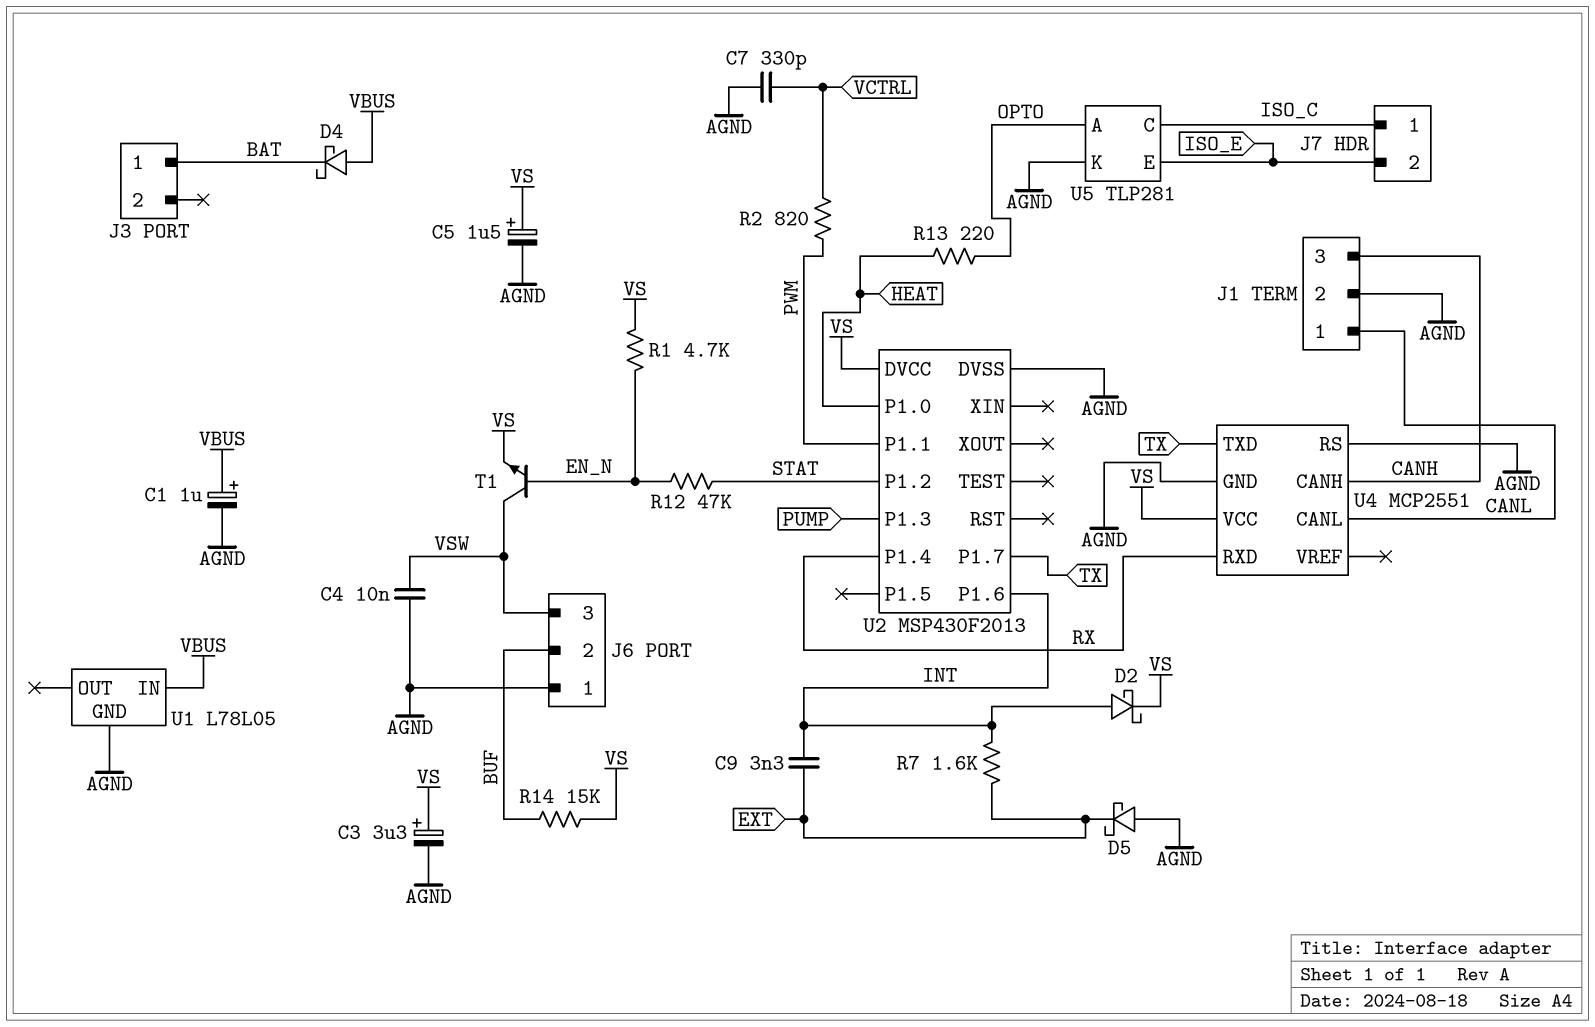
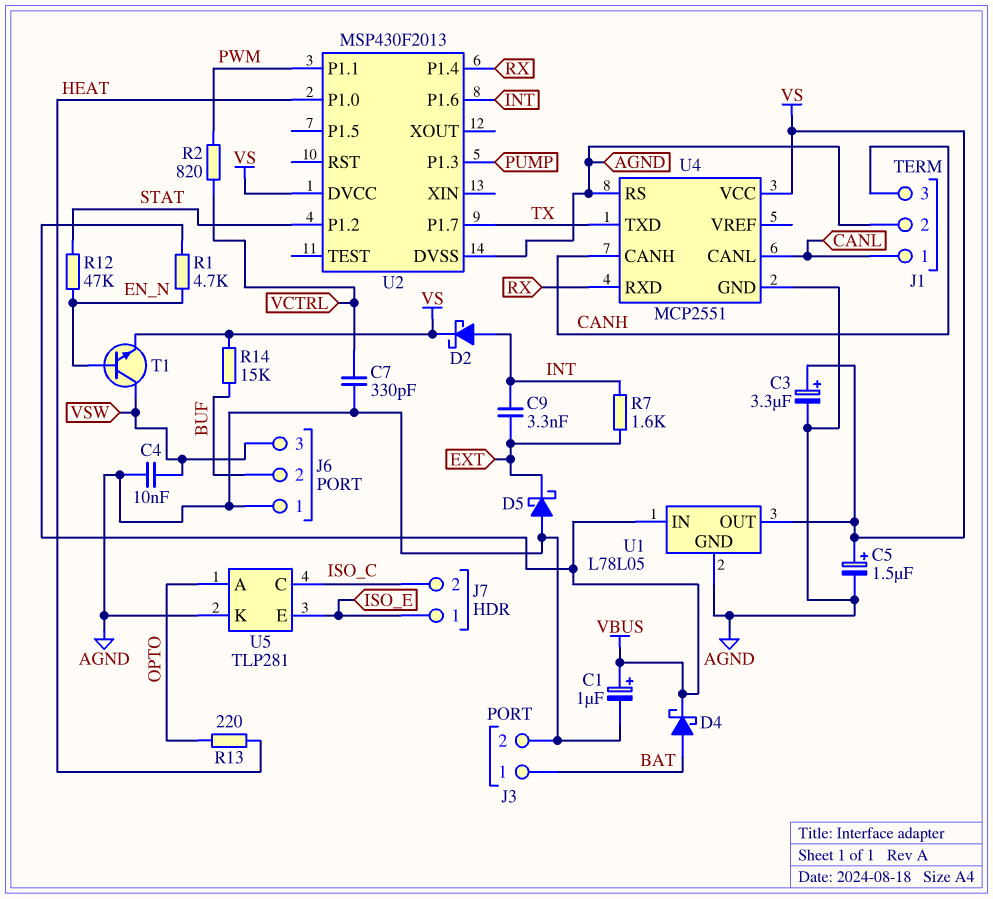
D4: schottky (A VBUS, K BAT) -> schottky (A BAT, K VBUS)
J3 pin 2: none -> AGND
J7 pin 1: ISO_C -> ISO_E
J7 pin 2: ISO_E -> ISO_C
R1: 4.7k (EN_N, VS) -> 4.7k (EN_N, VBUS)
U1 pin OUT: none -> VS

